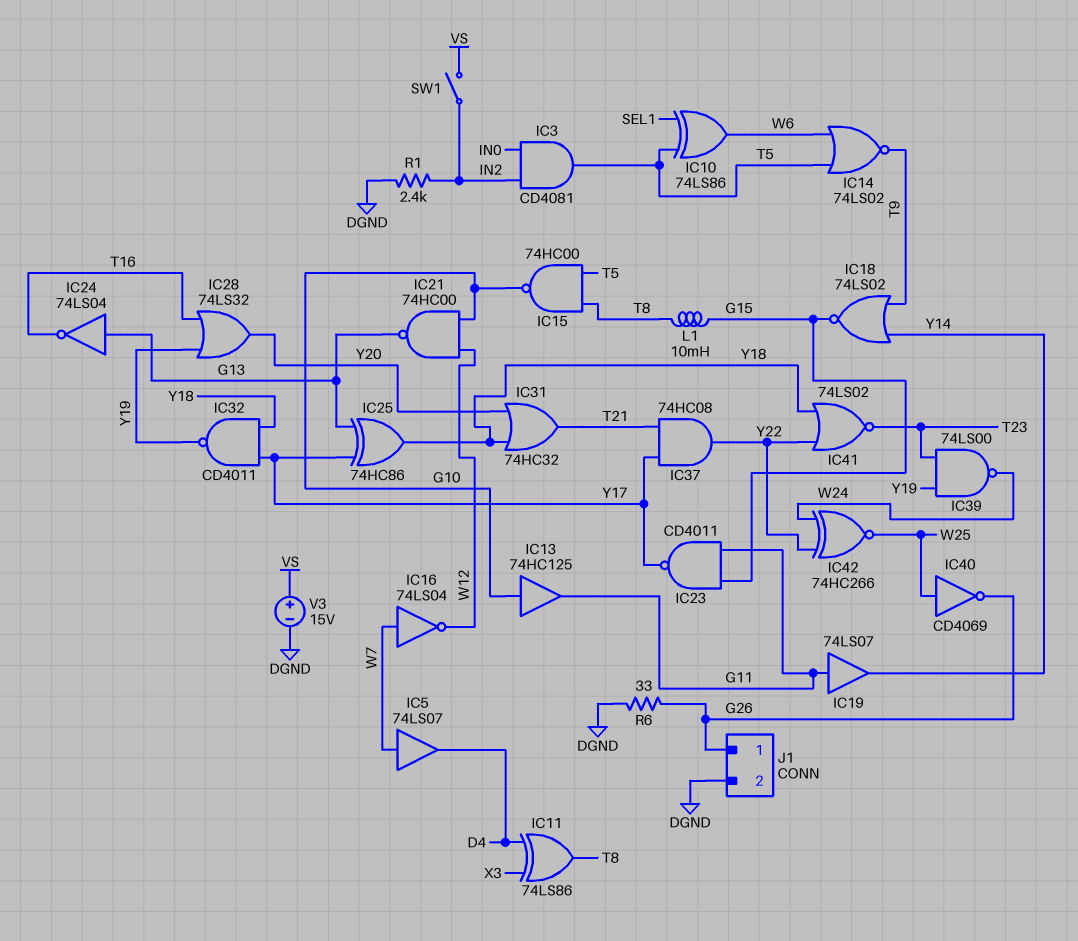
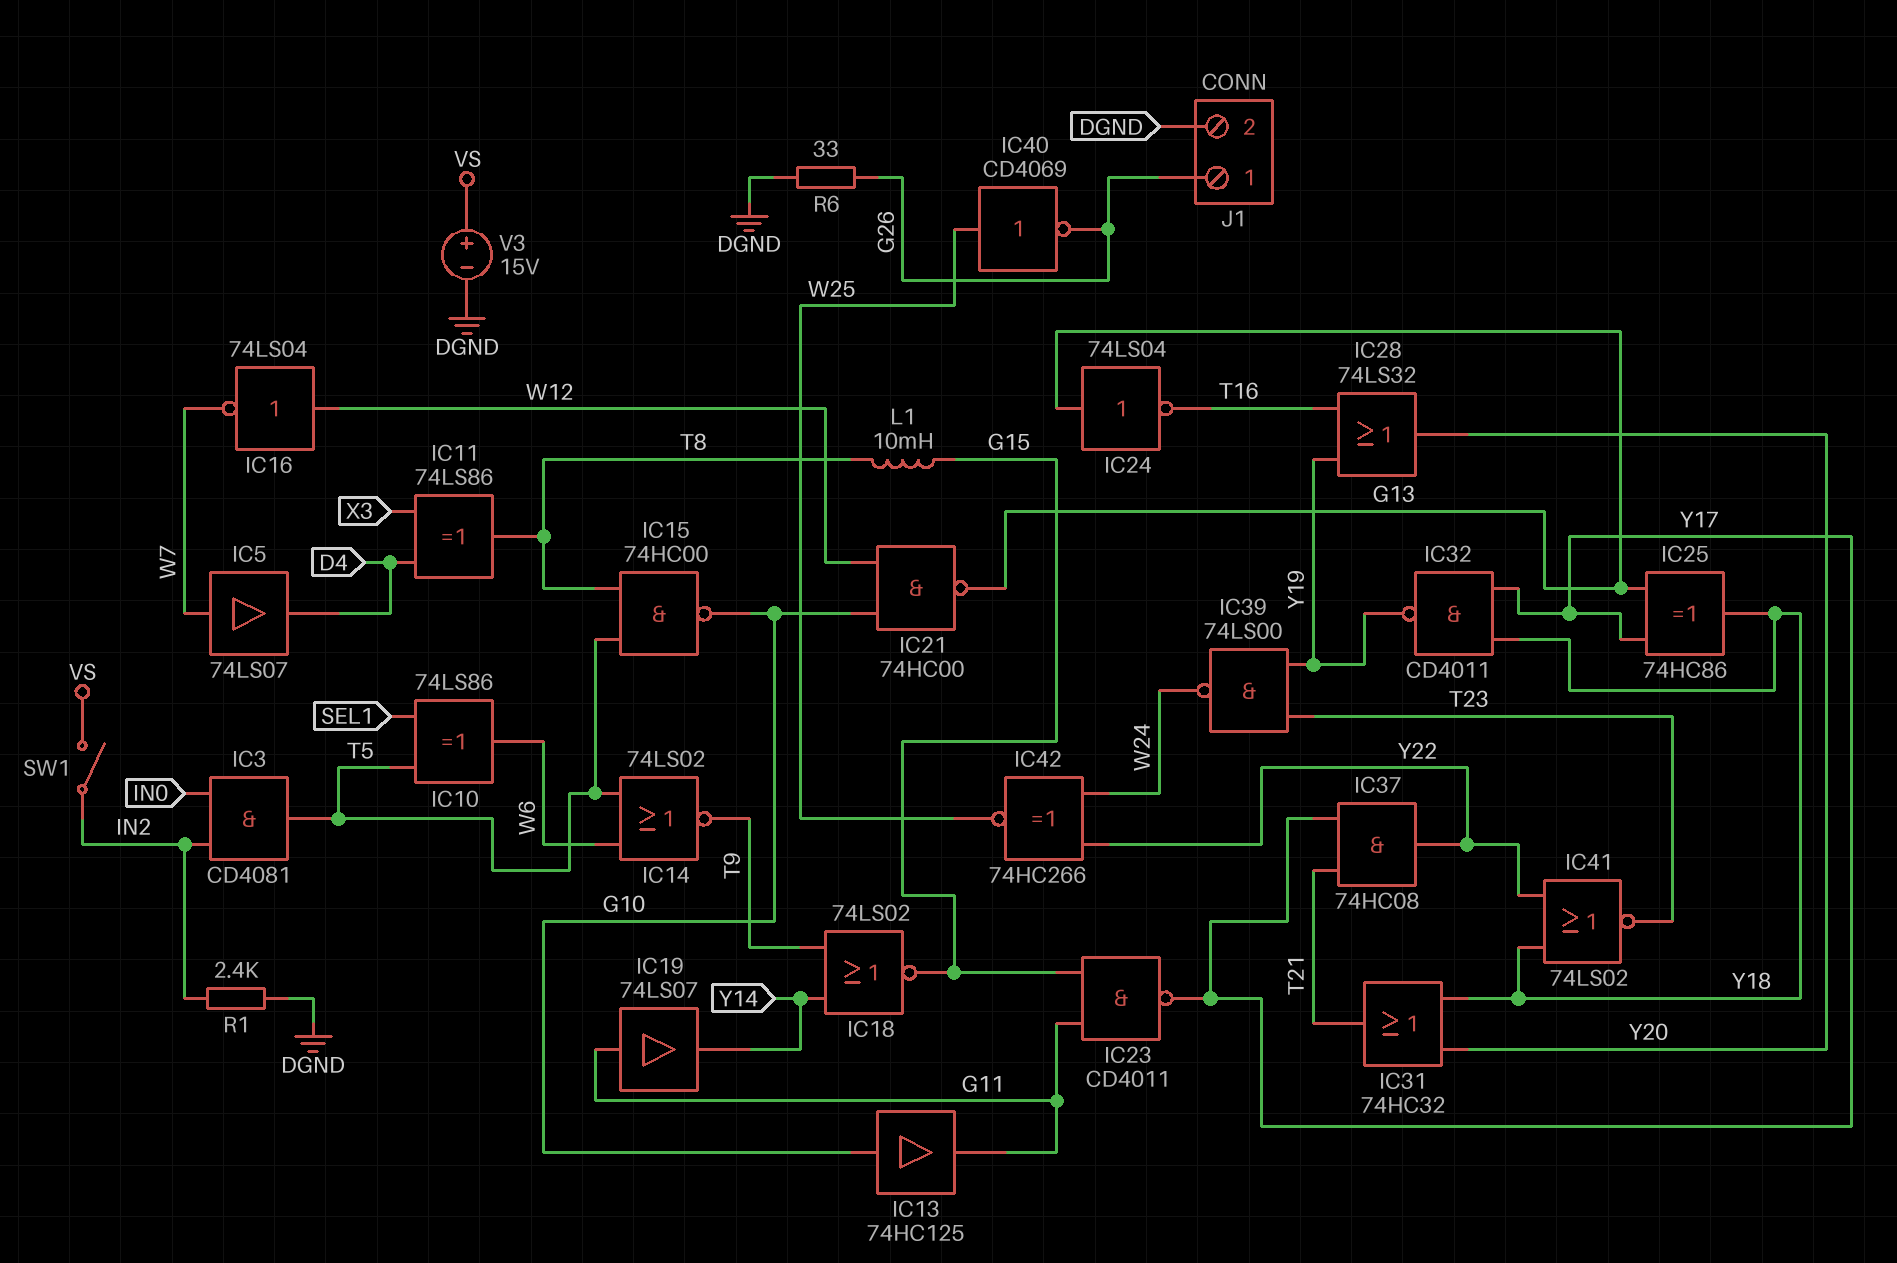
IC16: NOT 74LS04 (in W7, out W12) -> NOT 74LS04 (in W12, out W7)

